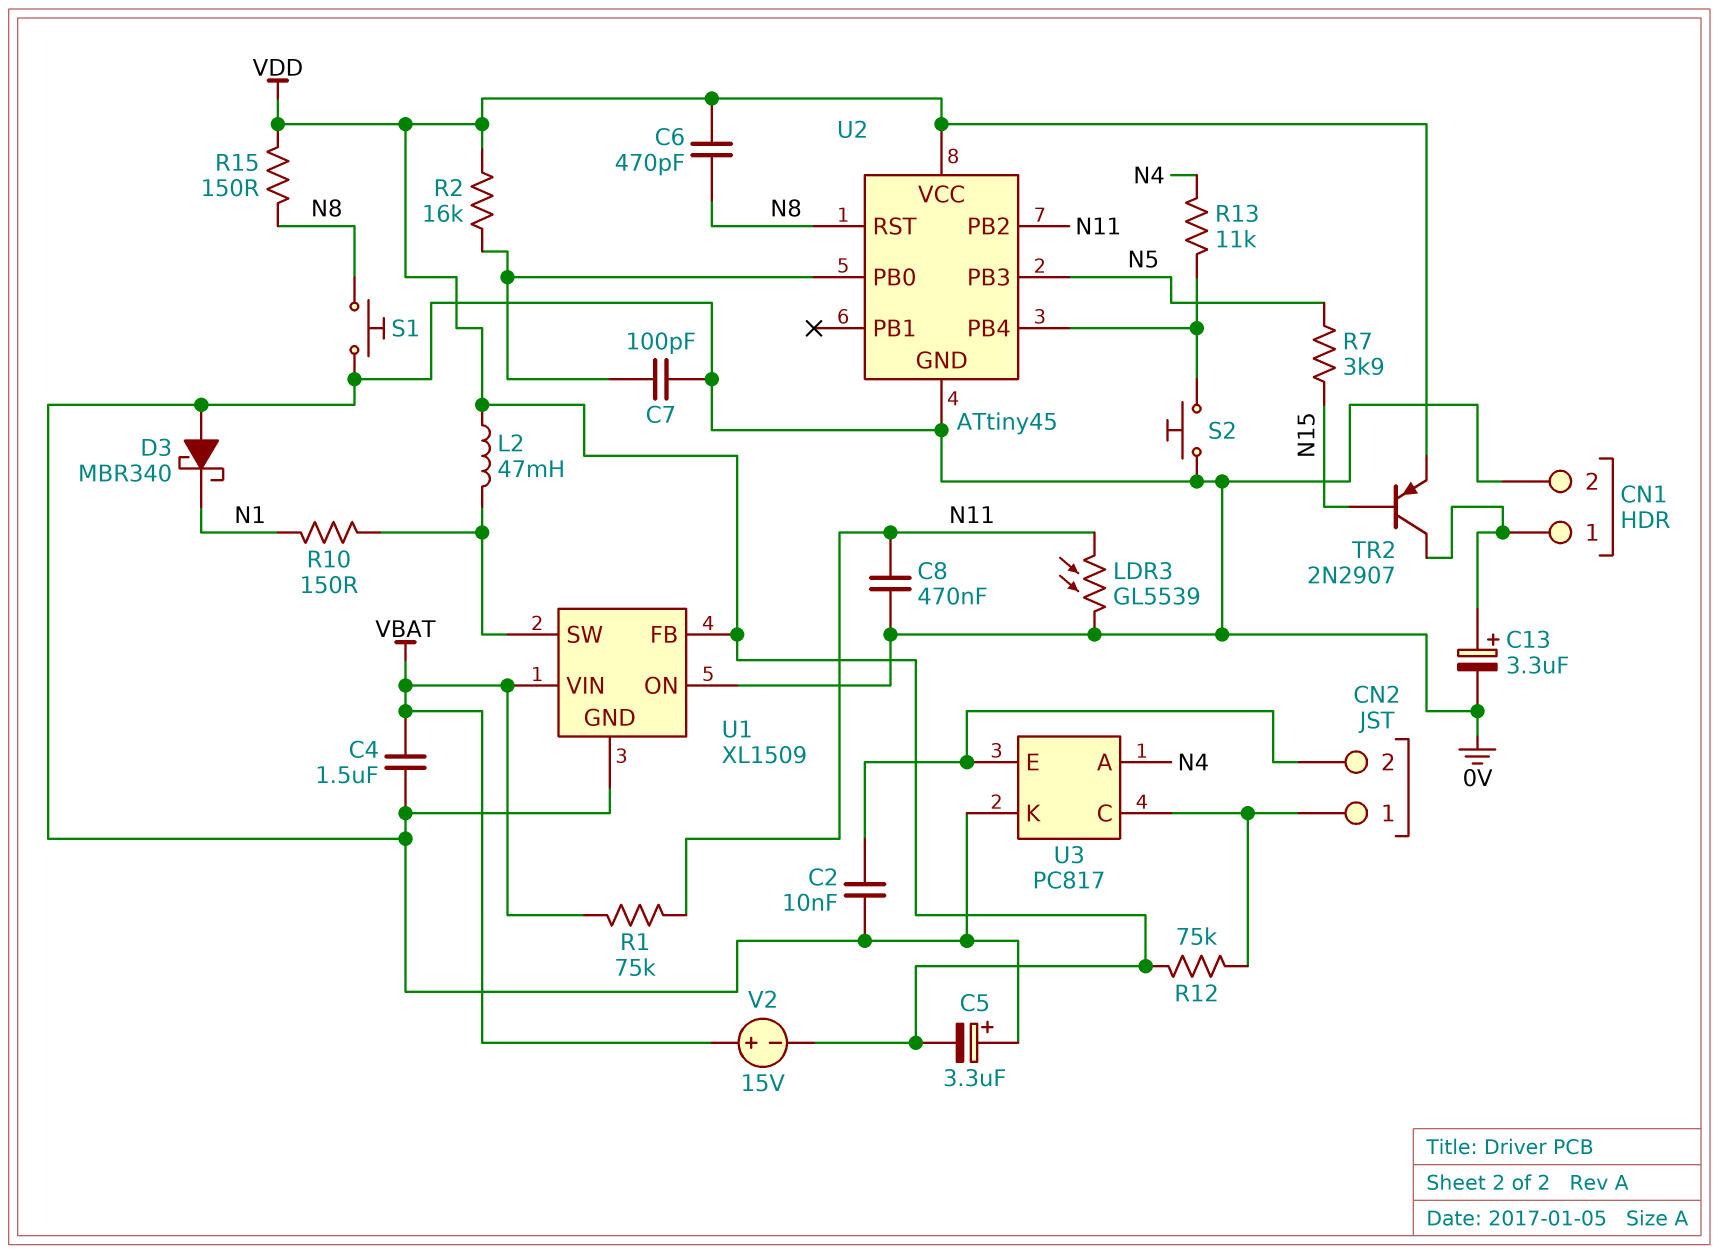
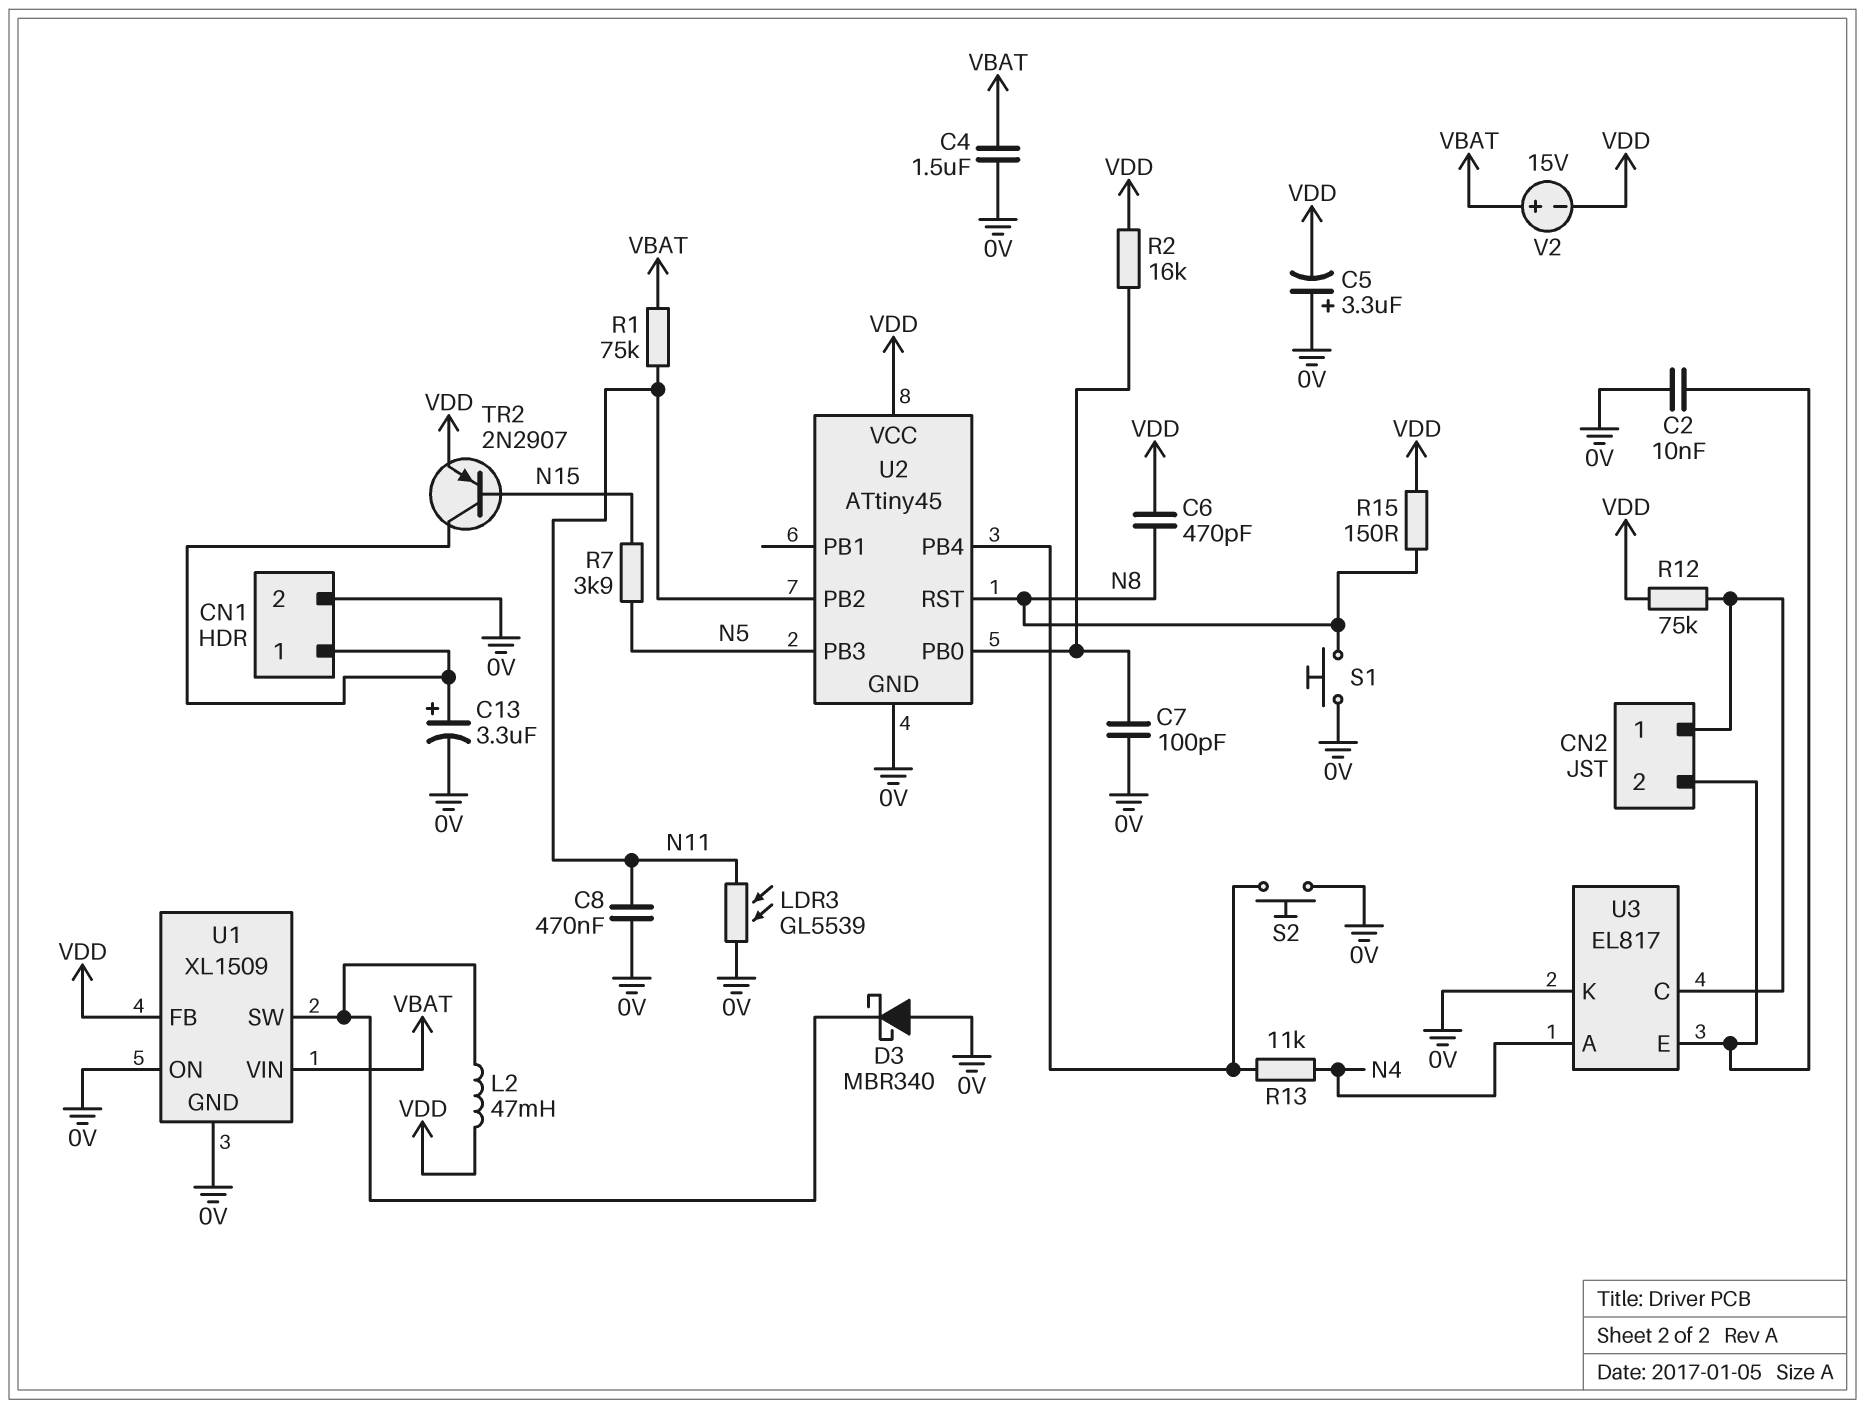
D3: schottky MBR340 (A 0V, K N1) -> schottky MBR340 (A 0V, K U1/SW)
R10: 150 (N1, U1/SW) -> none
U3: PC817 -> EL817

